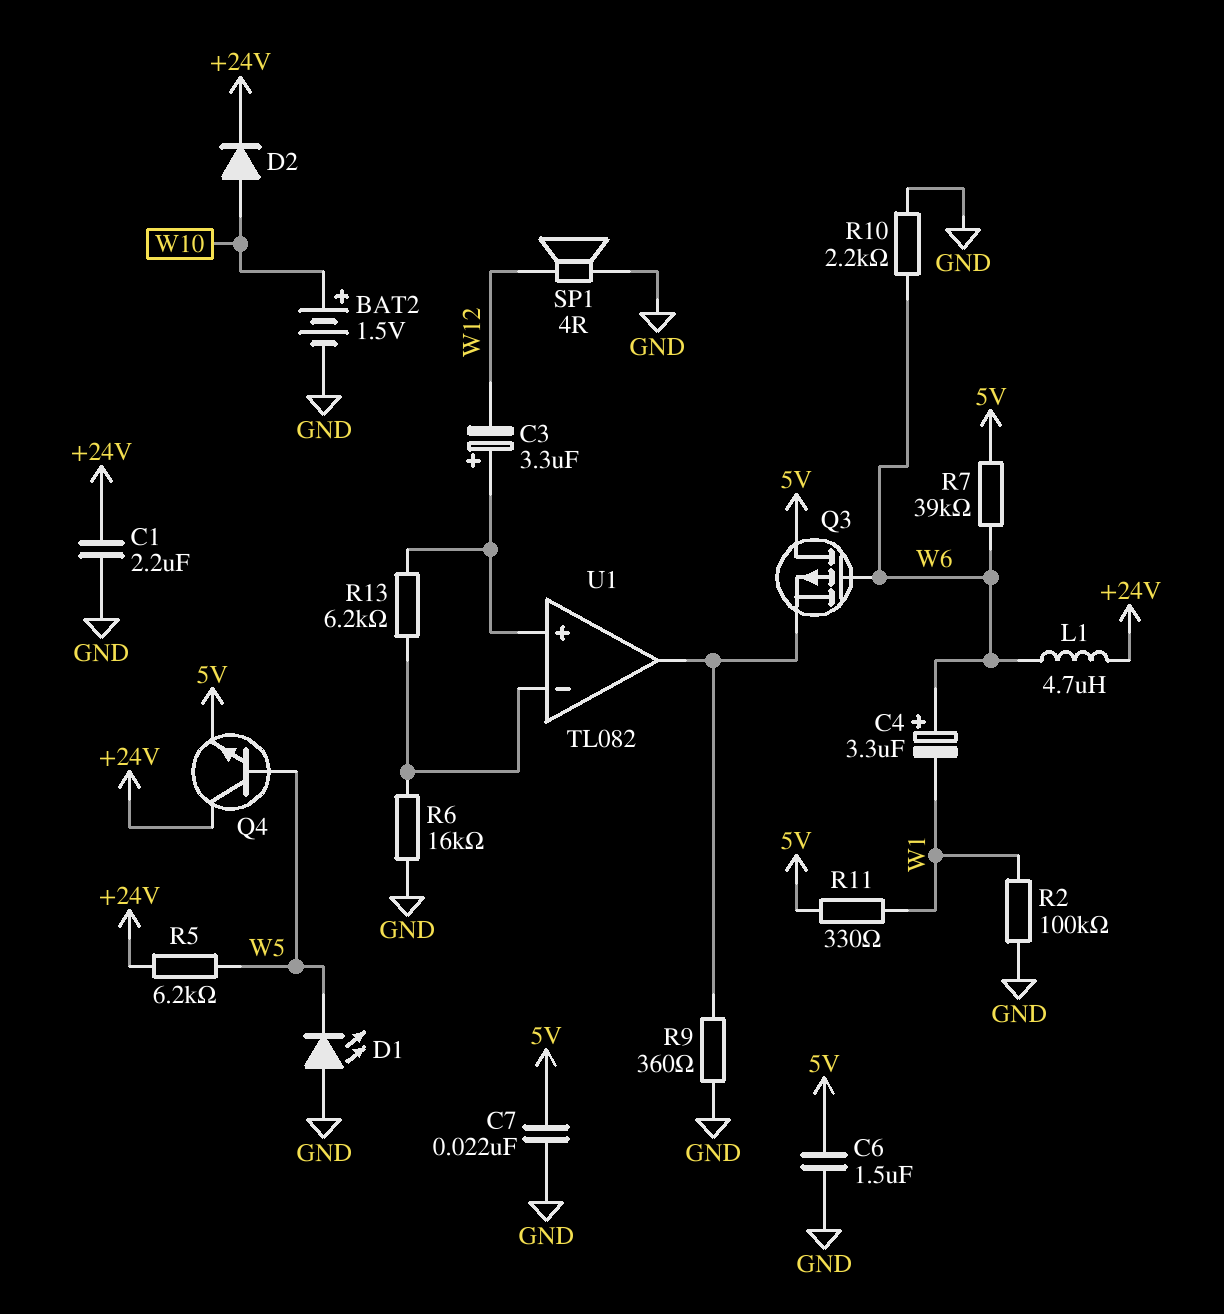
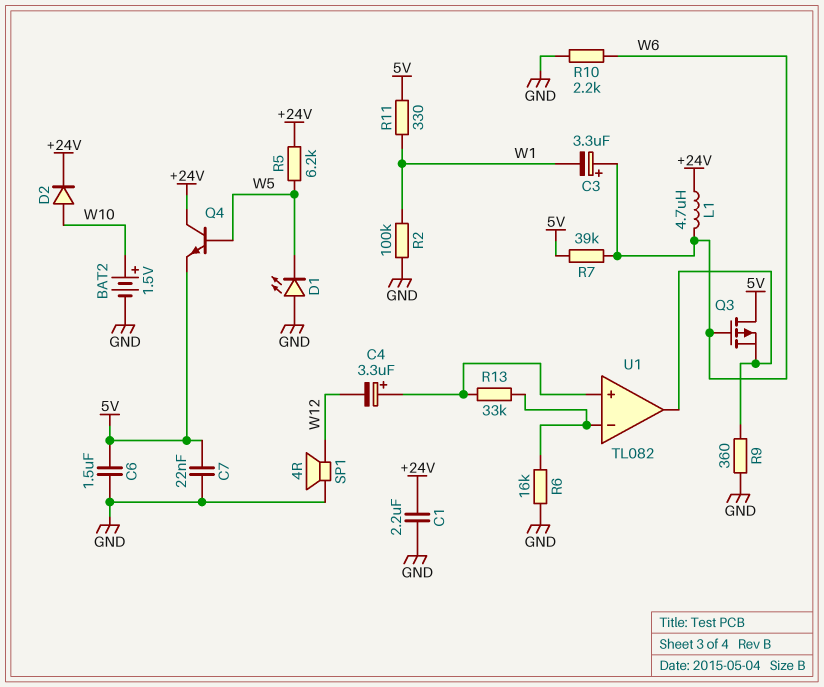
C3: 3.3uF (plus U1/in+, minus W12) -> 3.3uF (plus W6, minus W1)
C4: 3.3uF (plus W6, minus W1) -> 3.3uF (plus U1/in+, minus W12)
R13: 6.2k (U1/in+, U1/in-) -> 33k (U1/in+, U1/in-)

